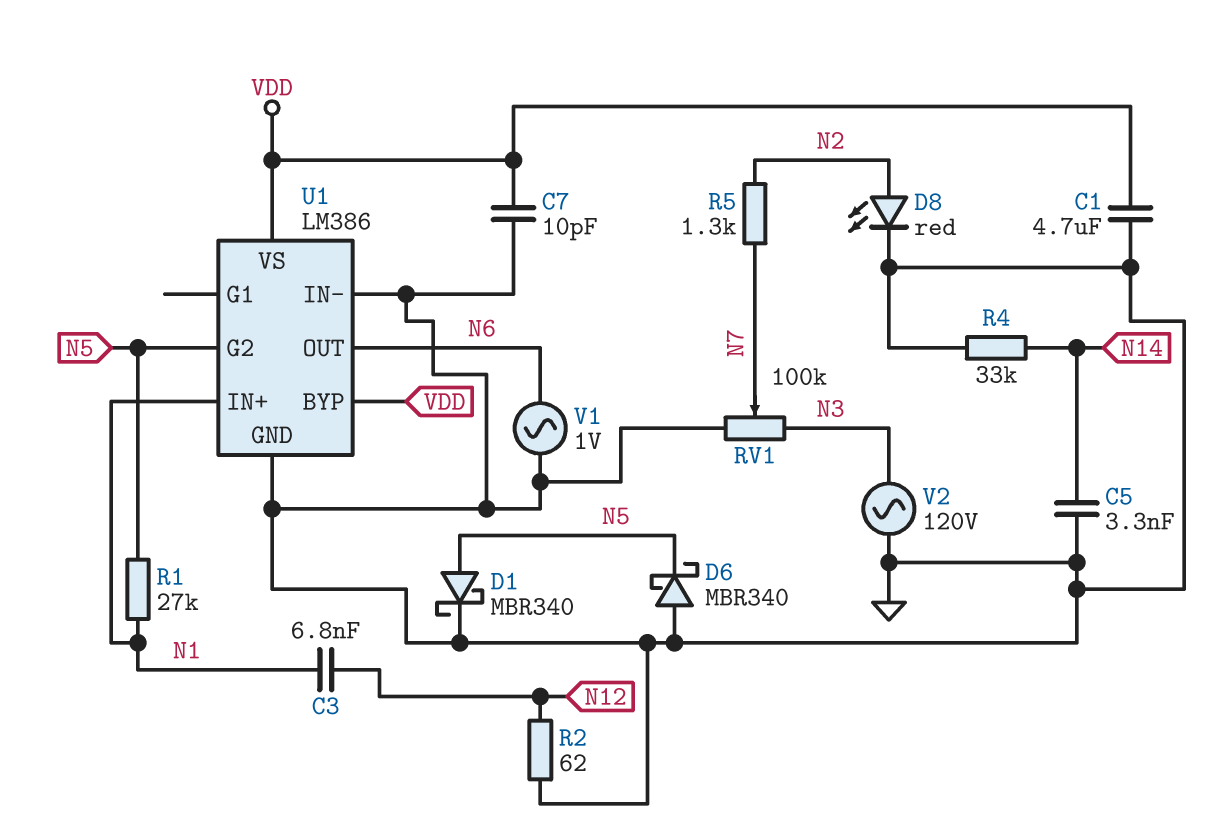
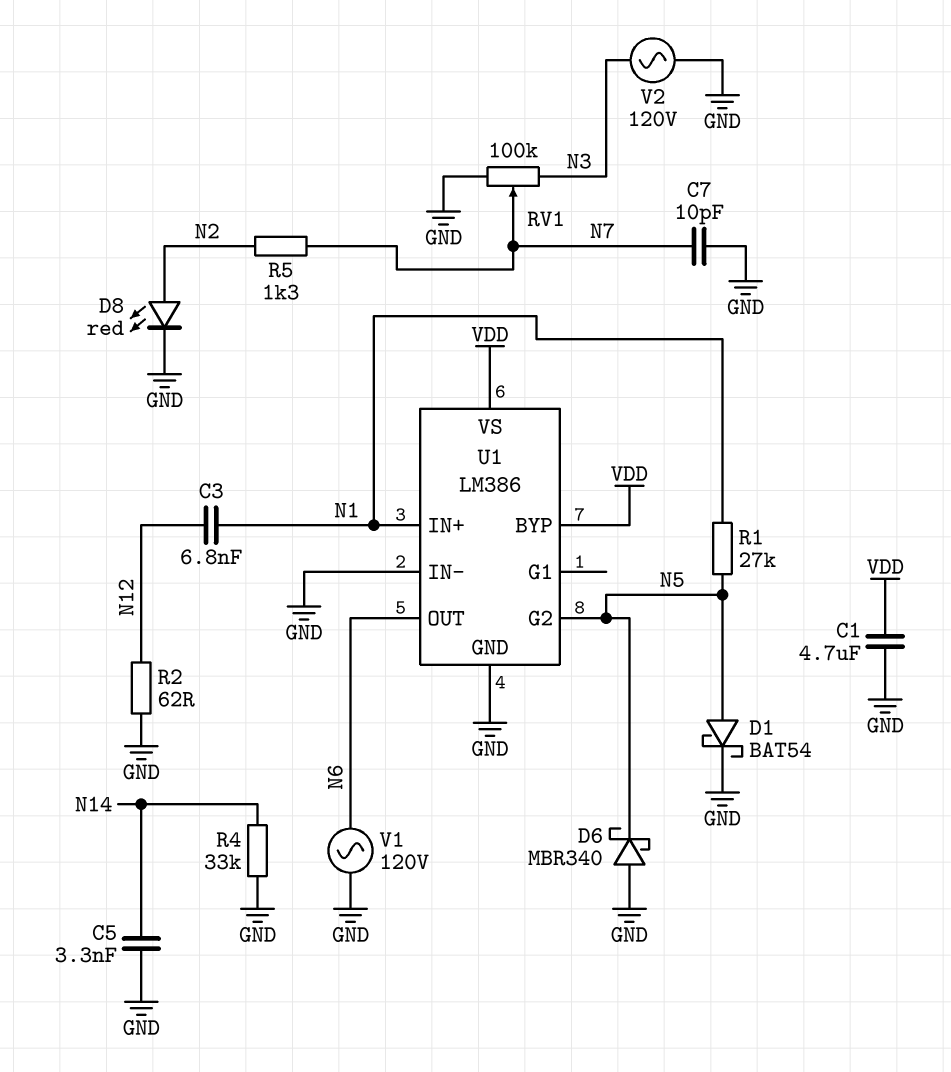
C7: 10pF (GND, VDD) -> 10pF (GND, N7)
D1: schottky MBR340 (A N5, K GND) -> schottky BAT54 (A N5, K GND)
V1: AC 1V (GND, N6) -> AC 120V (GND, N6)

